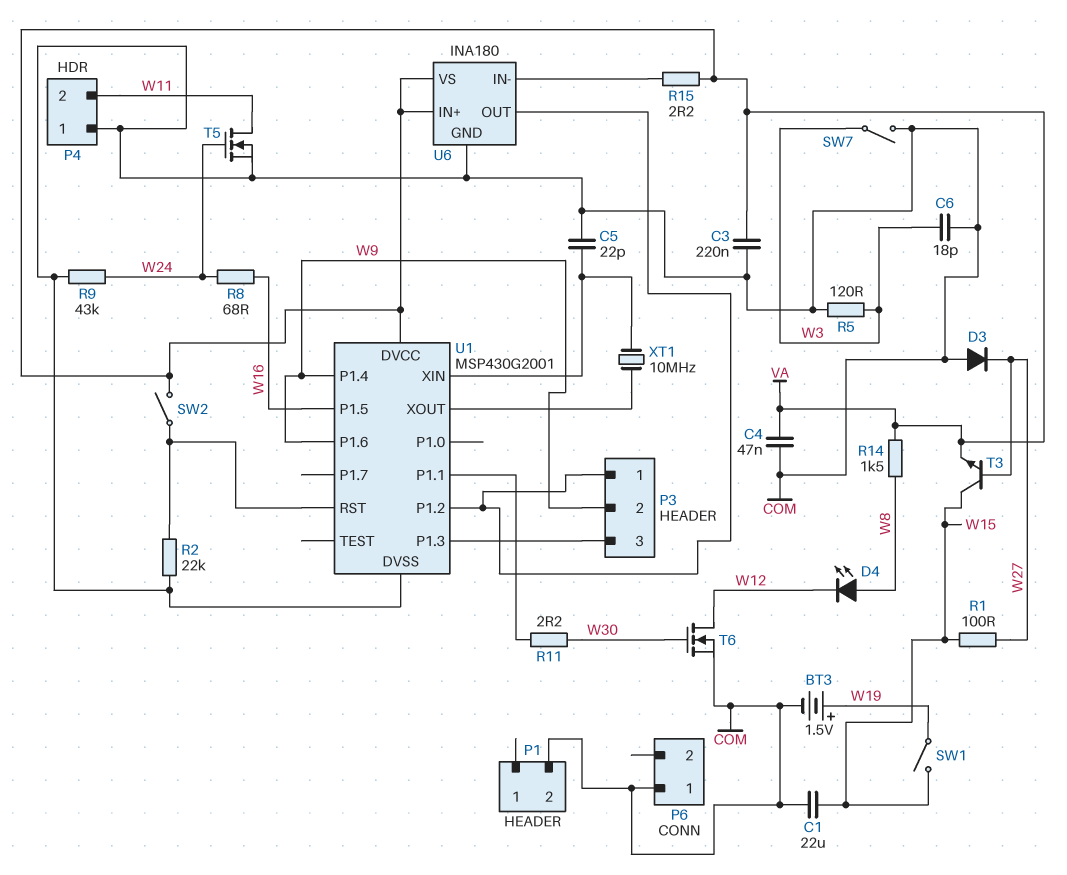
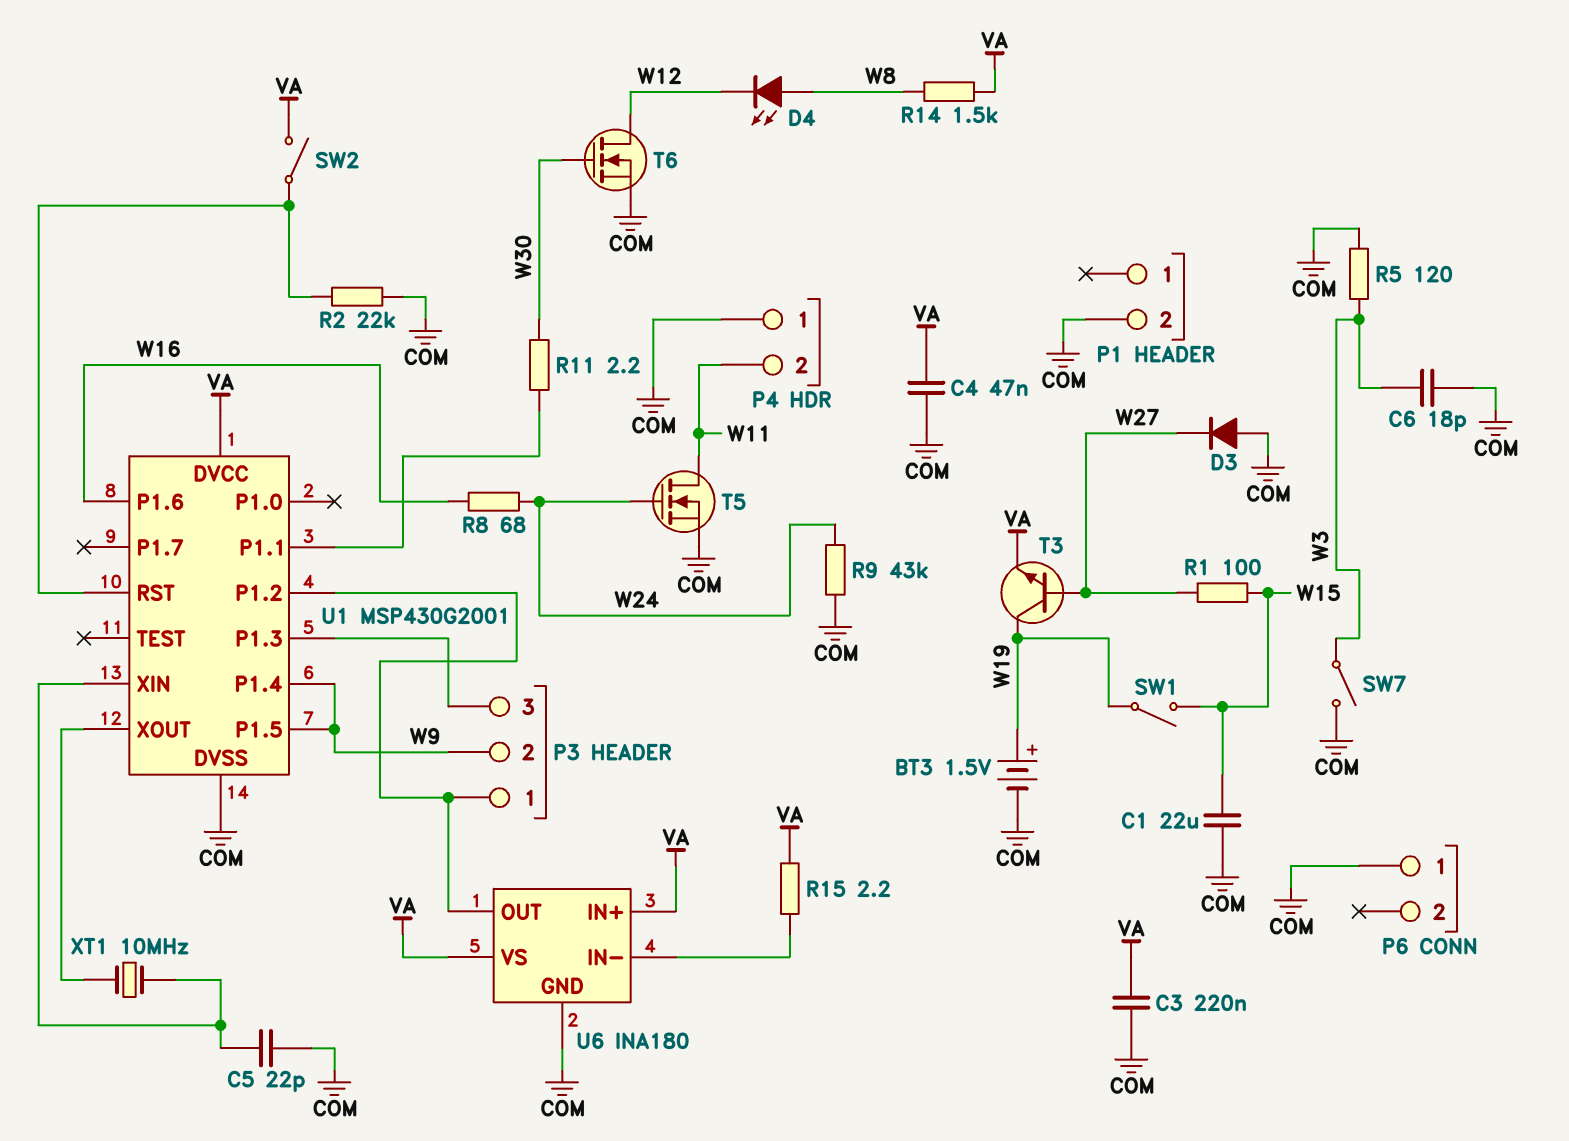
T3: NPN (B W27, C W15, E VA) -> NPN (B W27, C W19, E VA)
U1 pin P1.5: W16 -> W9
U1 pin P1.6: W9 -> W16

